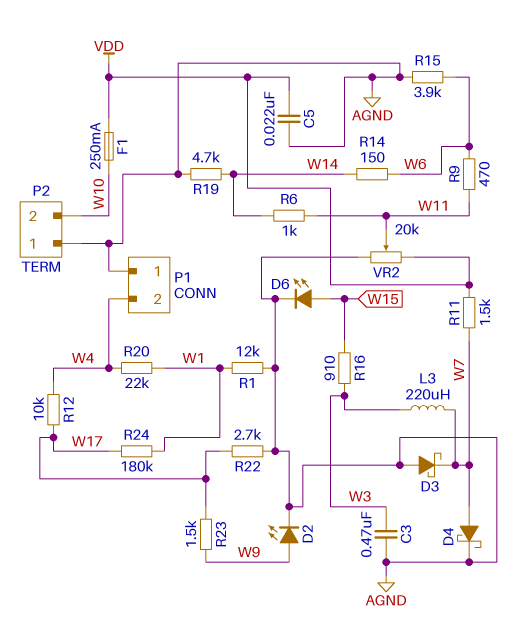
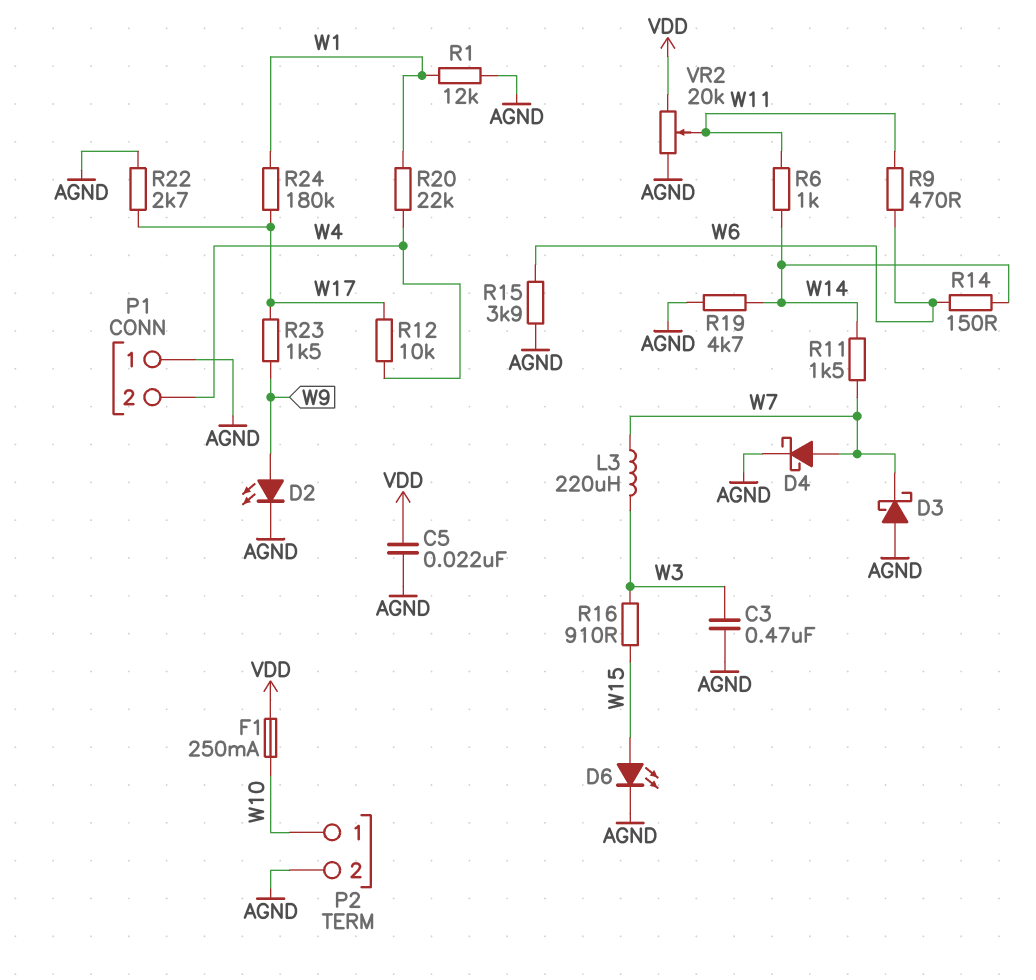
P2 pin 1: AGND -> W10
P2 pin 2: W10 -> AGND
R11: 1.5k (VDD, W7) -> 1.5k (W7, W14)

